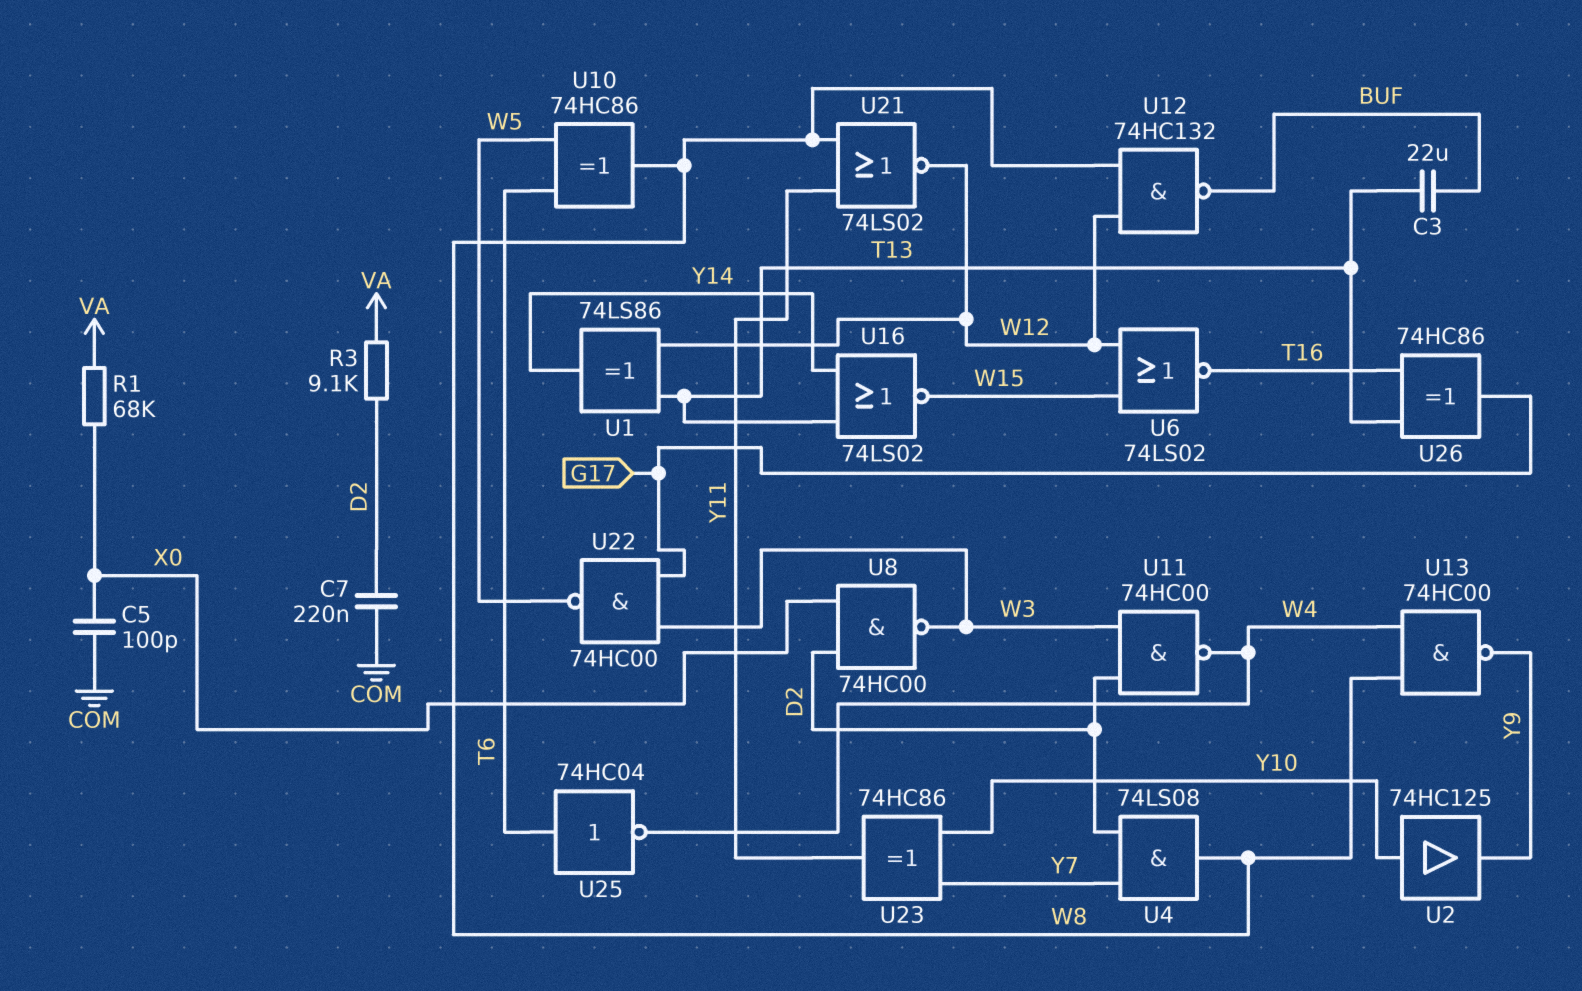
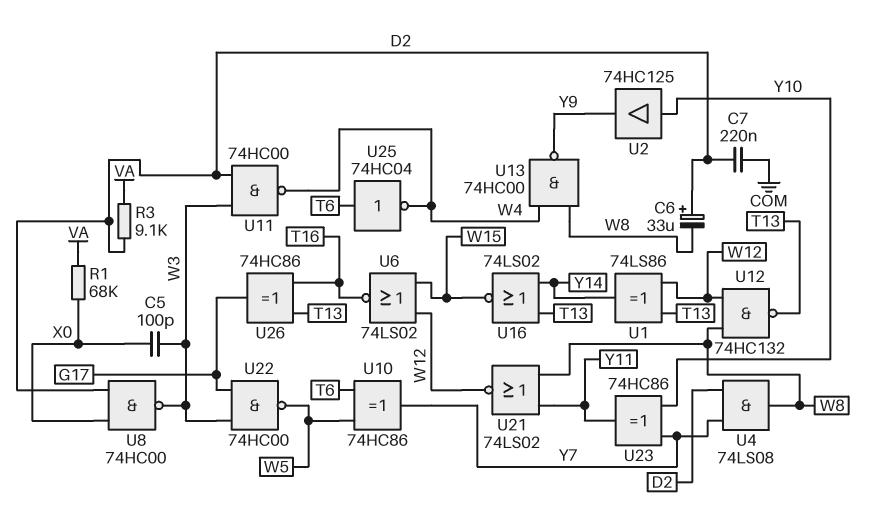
C3: 22uF (BUF, T13) -> none
C5: 100pF (COM, X0) -> 100pF (W3, X0)
C6: none -> 33uF (plus D2, minus W8)
U10: XOR 74HC86 (in T6, in W5, out W8) -> XOR 74HC86 (in T6, in W5, out Y7)
U12: NAND 74HC132 (in W8, in W12, out BUF) -> NAND 74HC132 (in W8, in W12, out T13)

